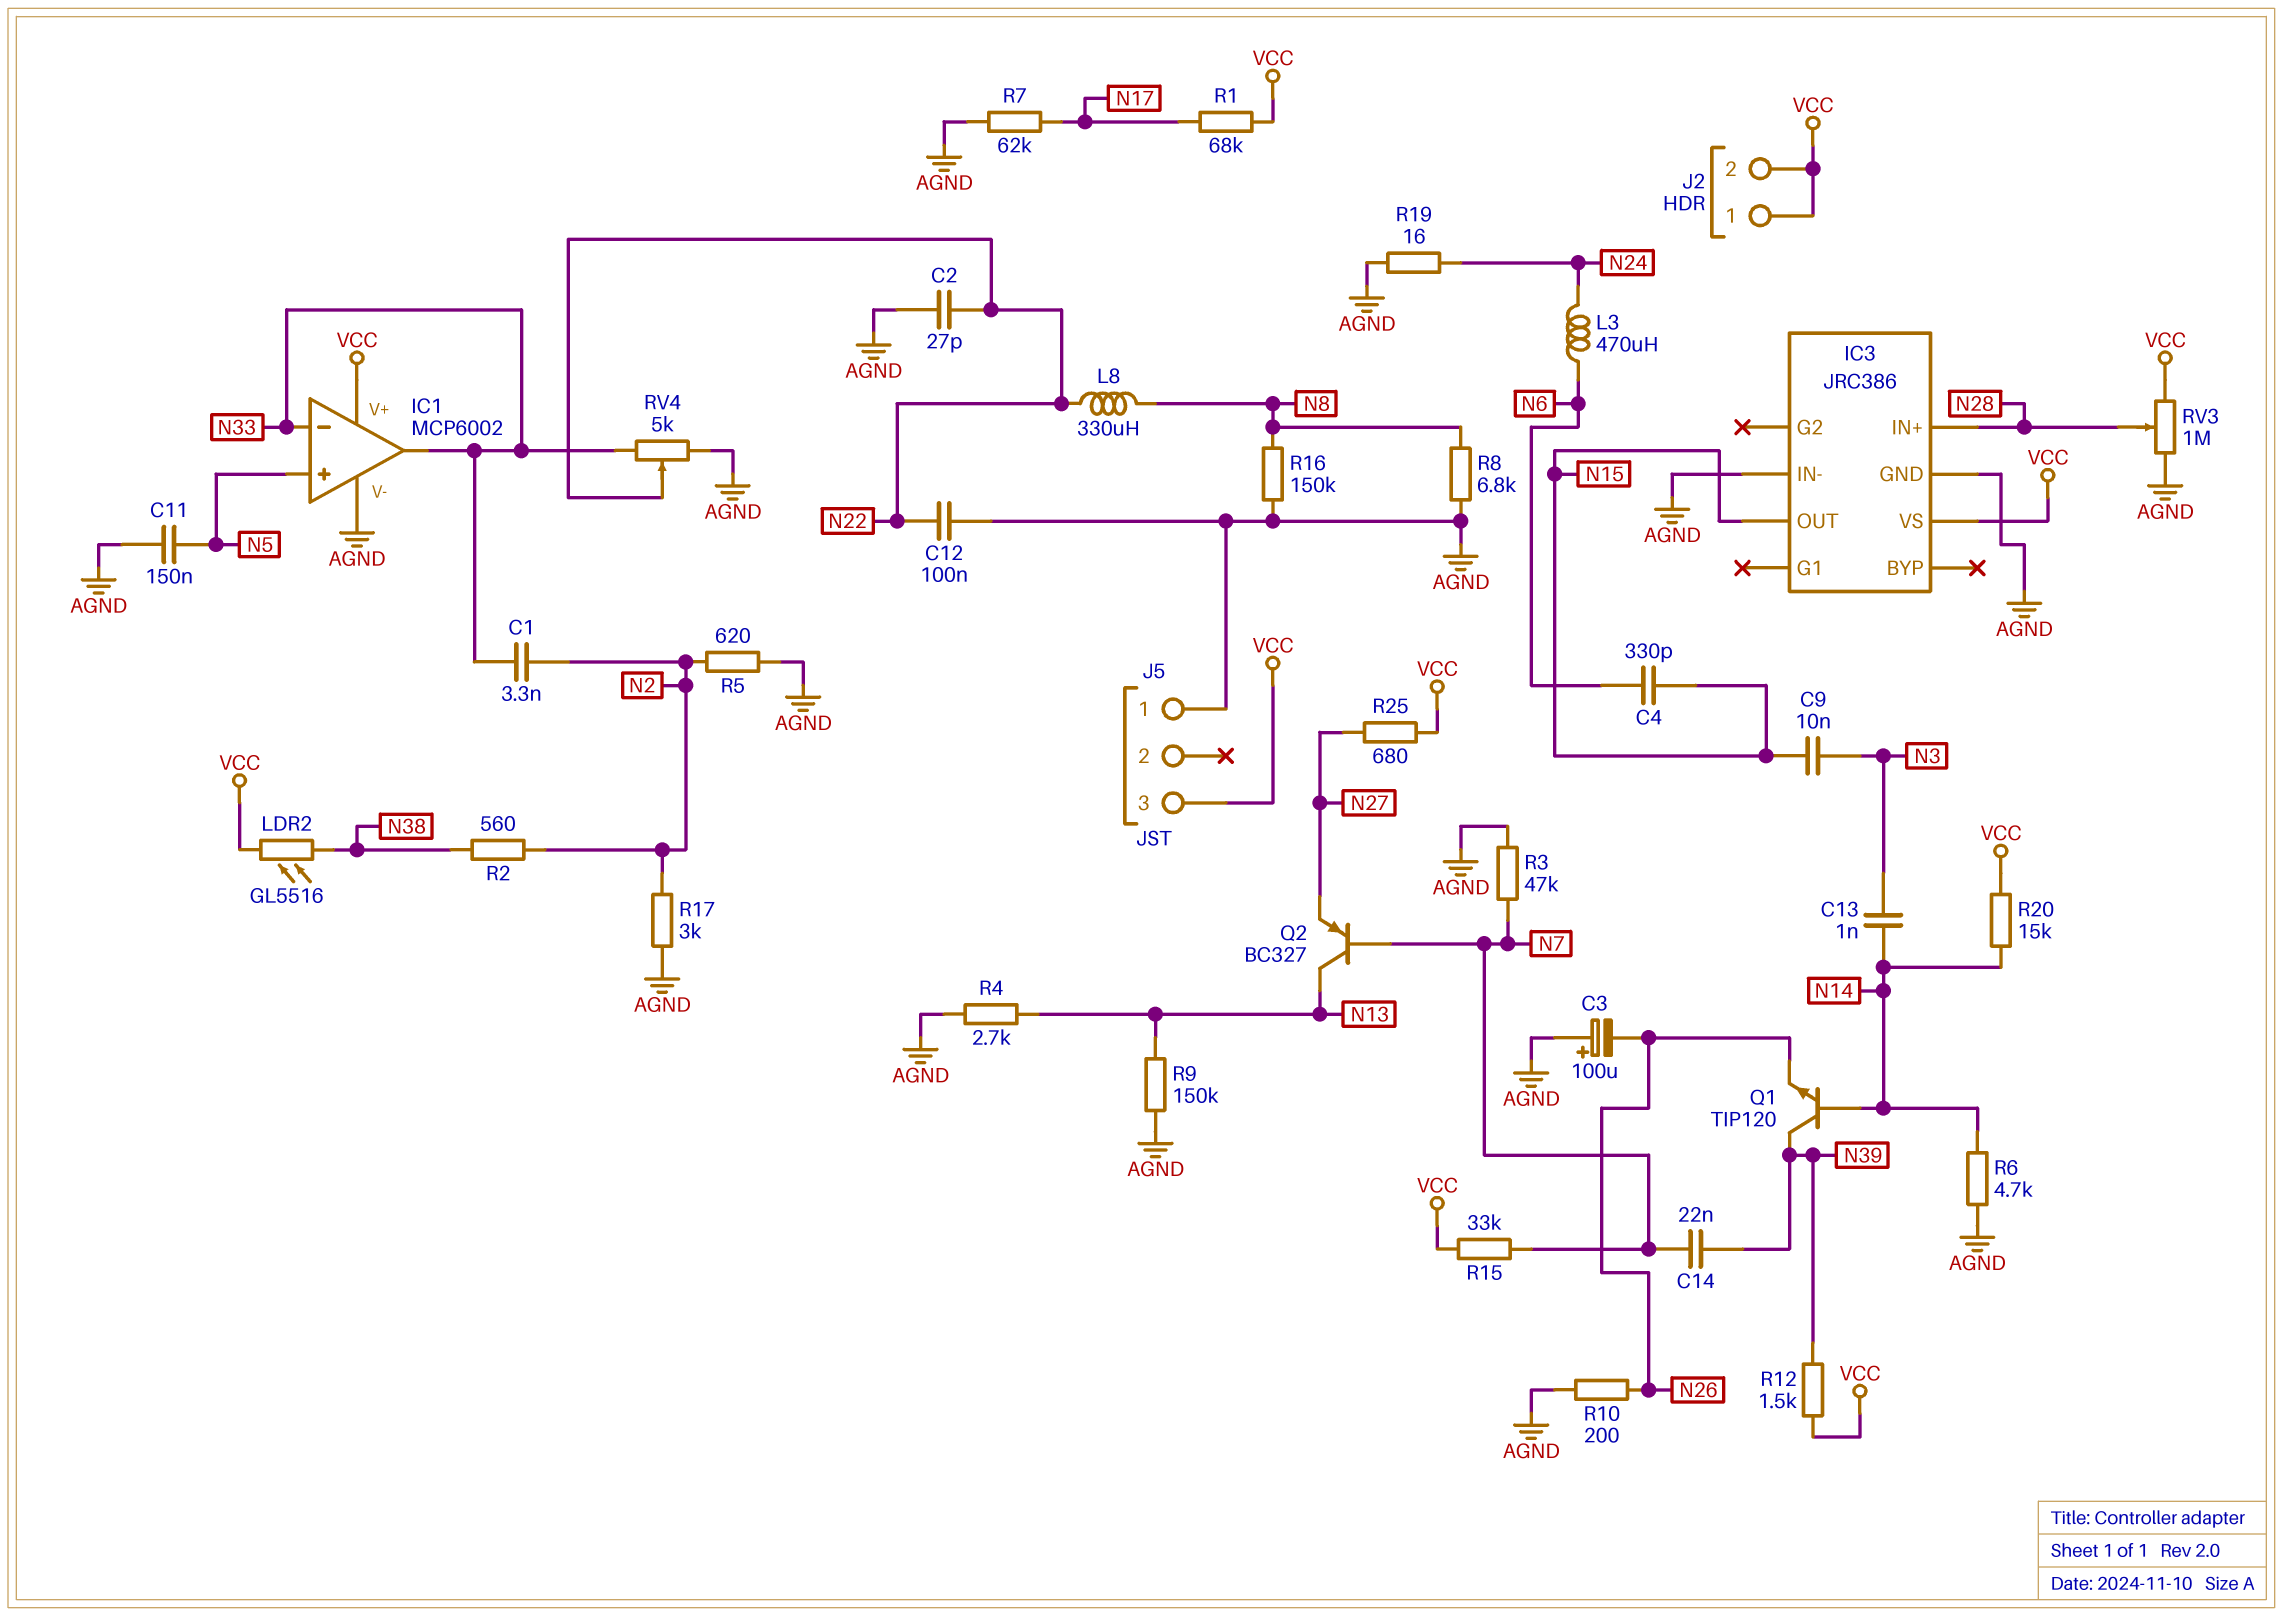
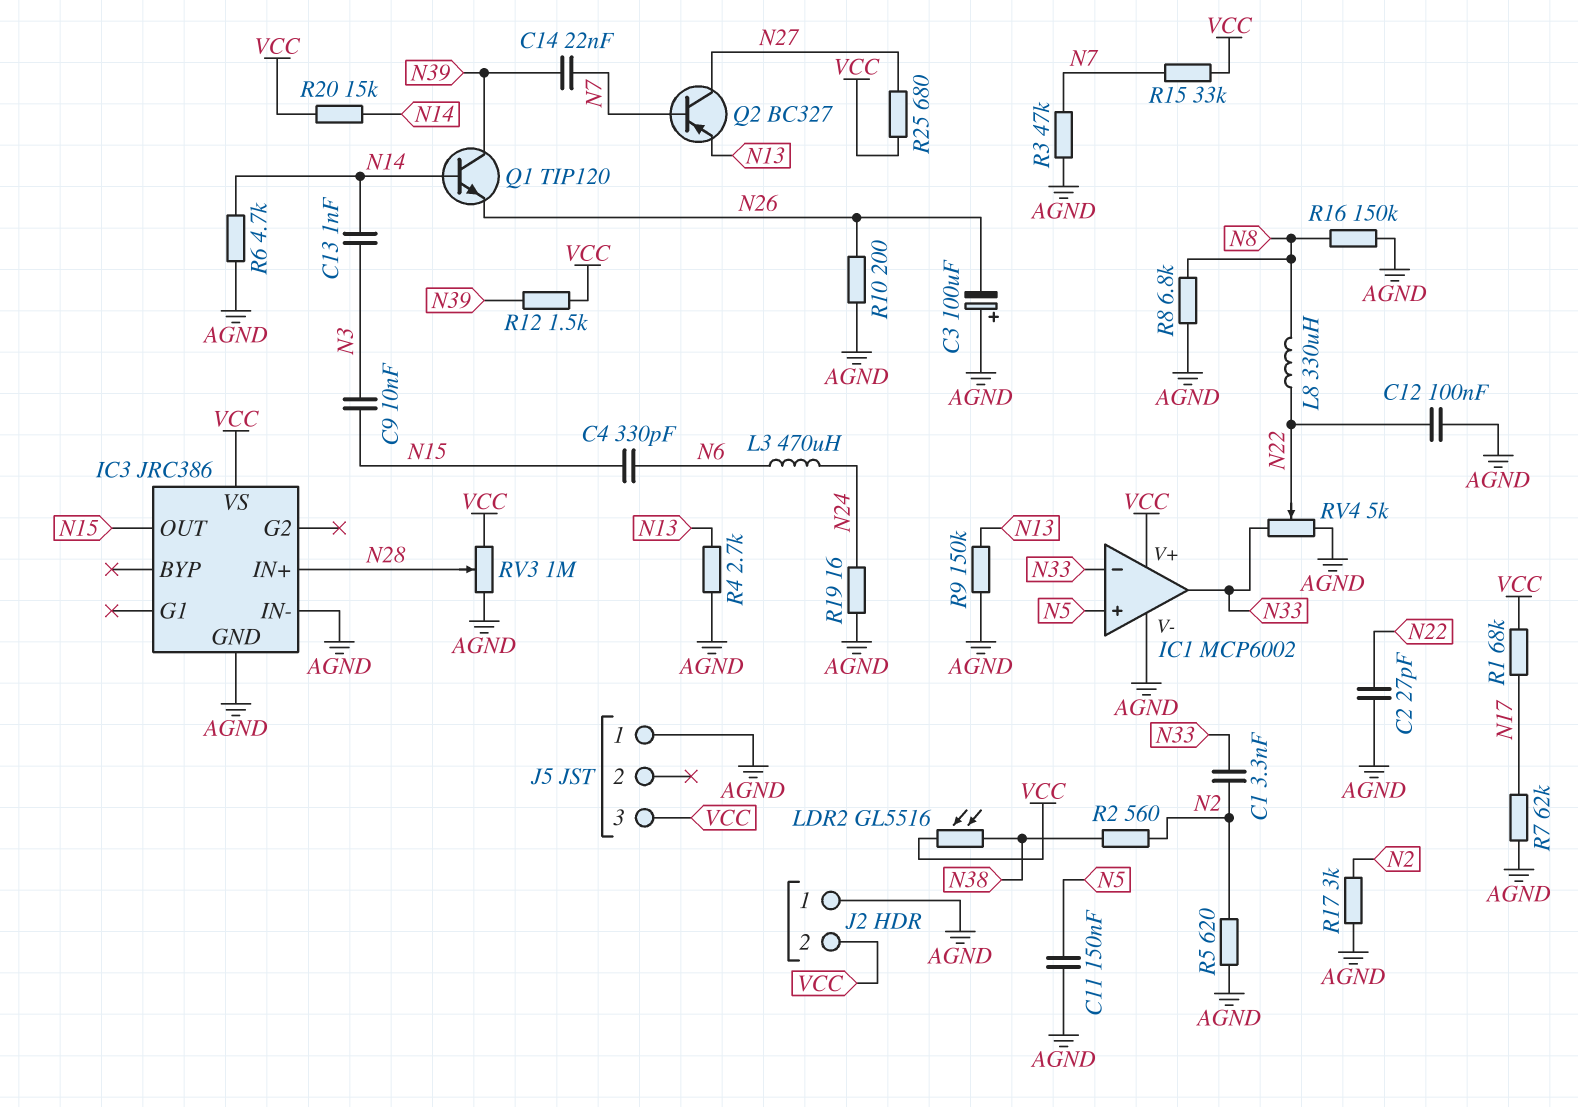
J2 pin 1: VCC -> AGND
Q2: PNP BC327 (B N7, C N13, E N27) -> PNP BC327 (B N7, C N27, E N13)

